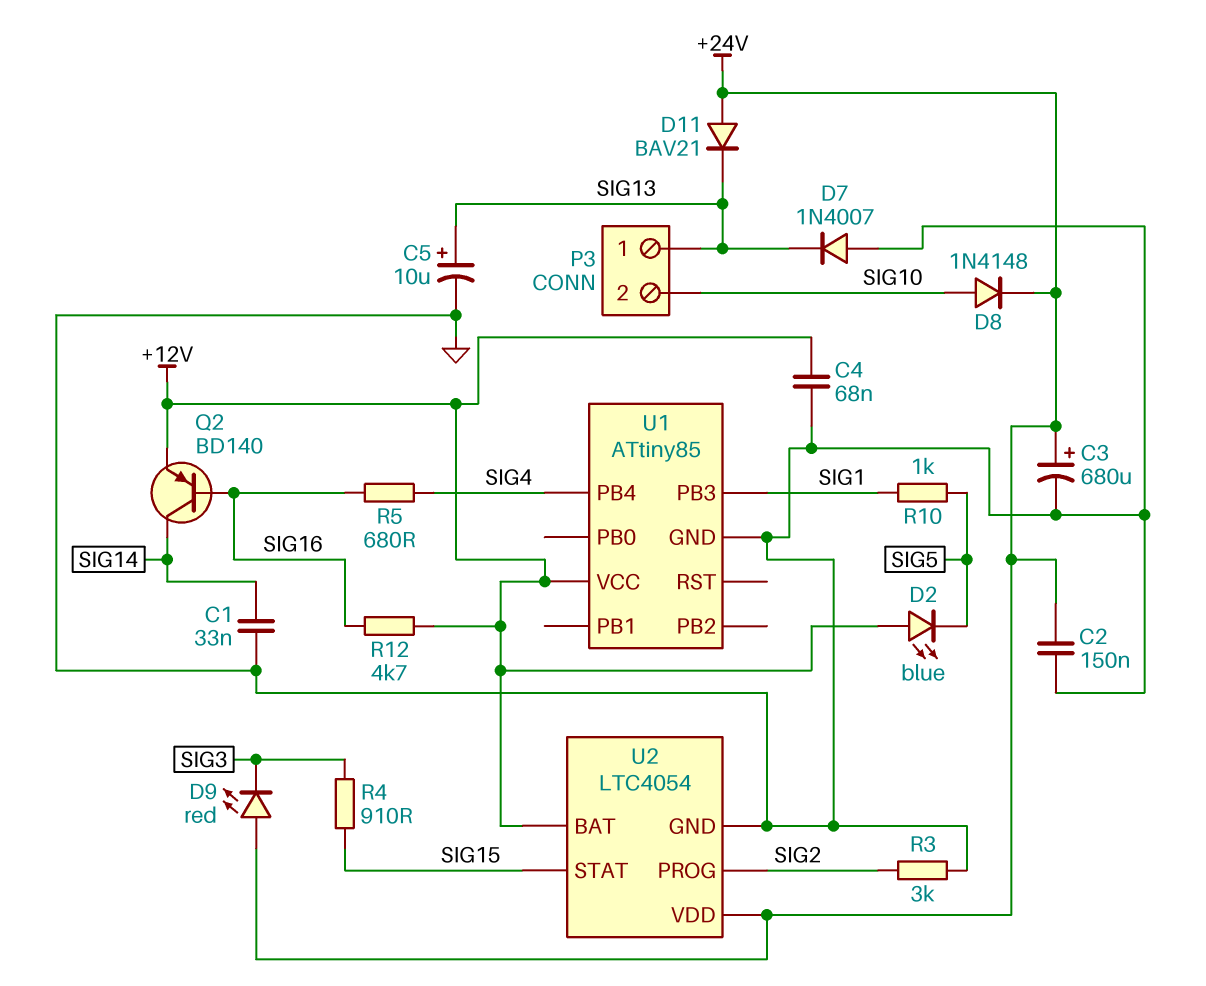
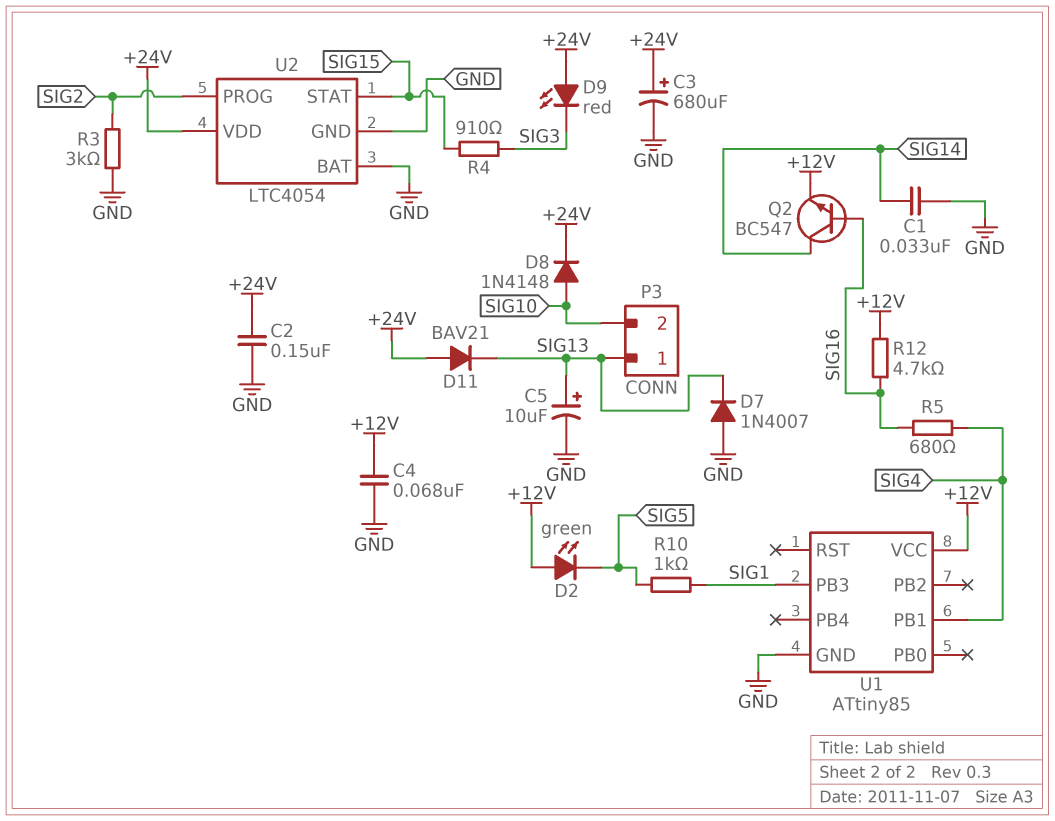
D2: LED blue (A +12V, K SIG5) -> LED green (A +12V, K SIG5)
Q2: PNP BD140 (B SIG16, C SIG14, E +12V) -> NPN BC547 (B SIG16, C SIG14, E +12V)
U1 pin PB1: none -> SIG4
U1 pin PB4: SIG4 -> none
U2 pin BAT: +12V -> GND

